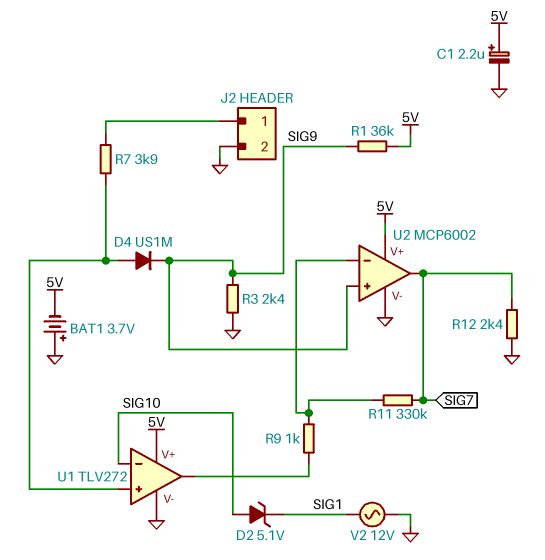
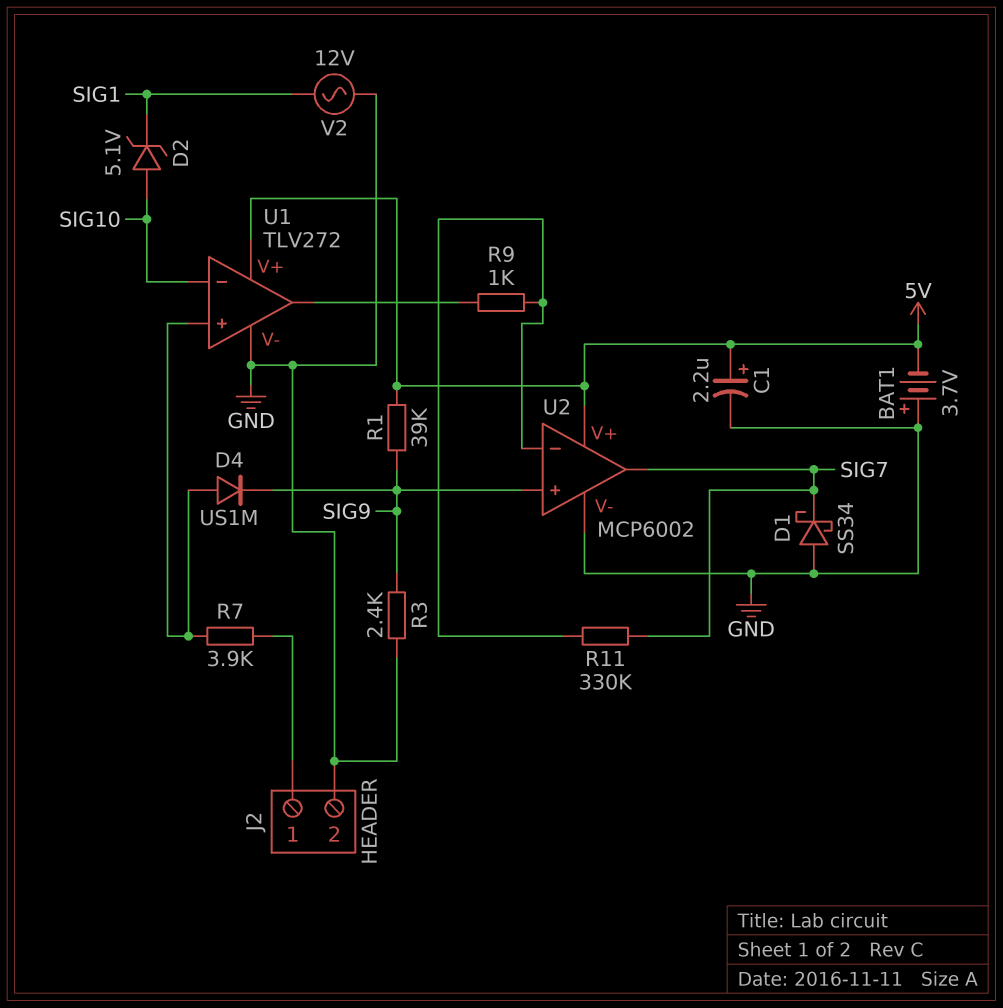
D1: none -> schottky SS34 (A GND, K SIG7)
R1: 36k (5V, SIG9) -> 39k (5V, SIG9)
R12: 2.4k (GND, SIG7) -> none

